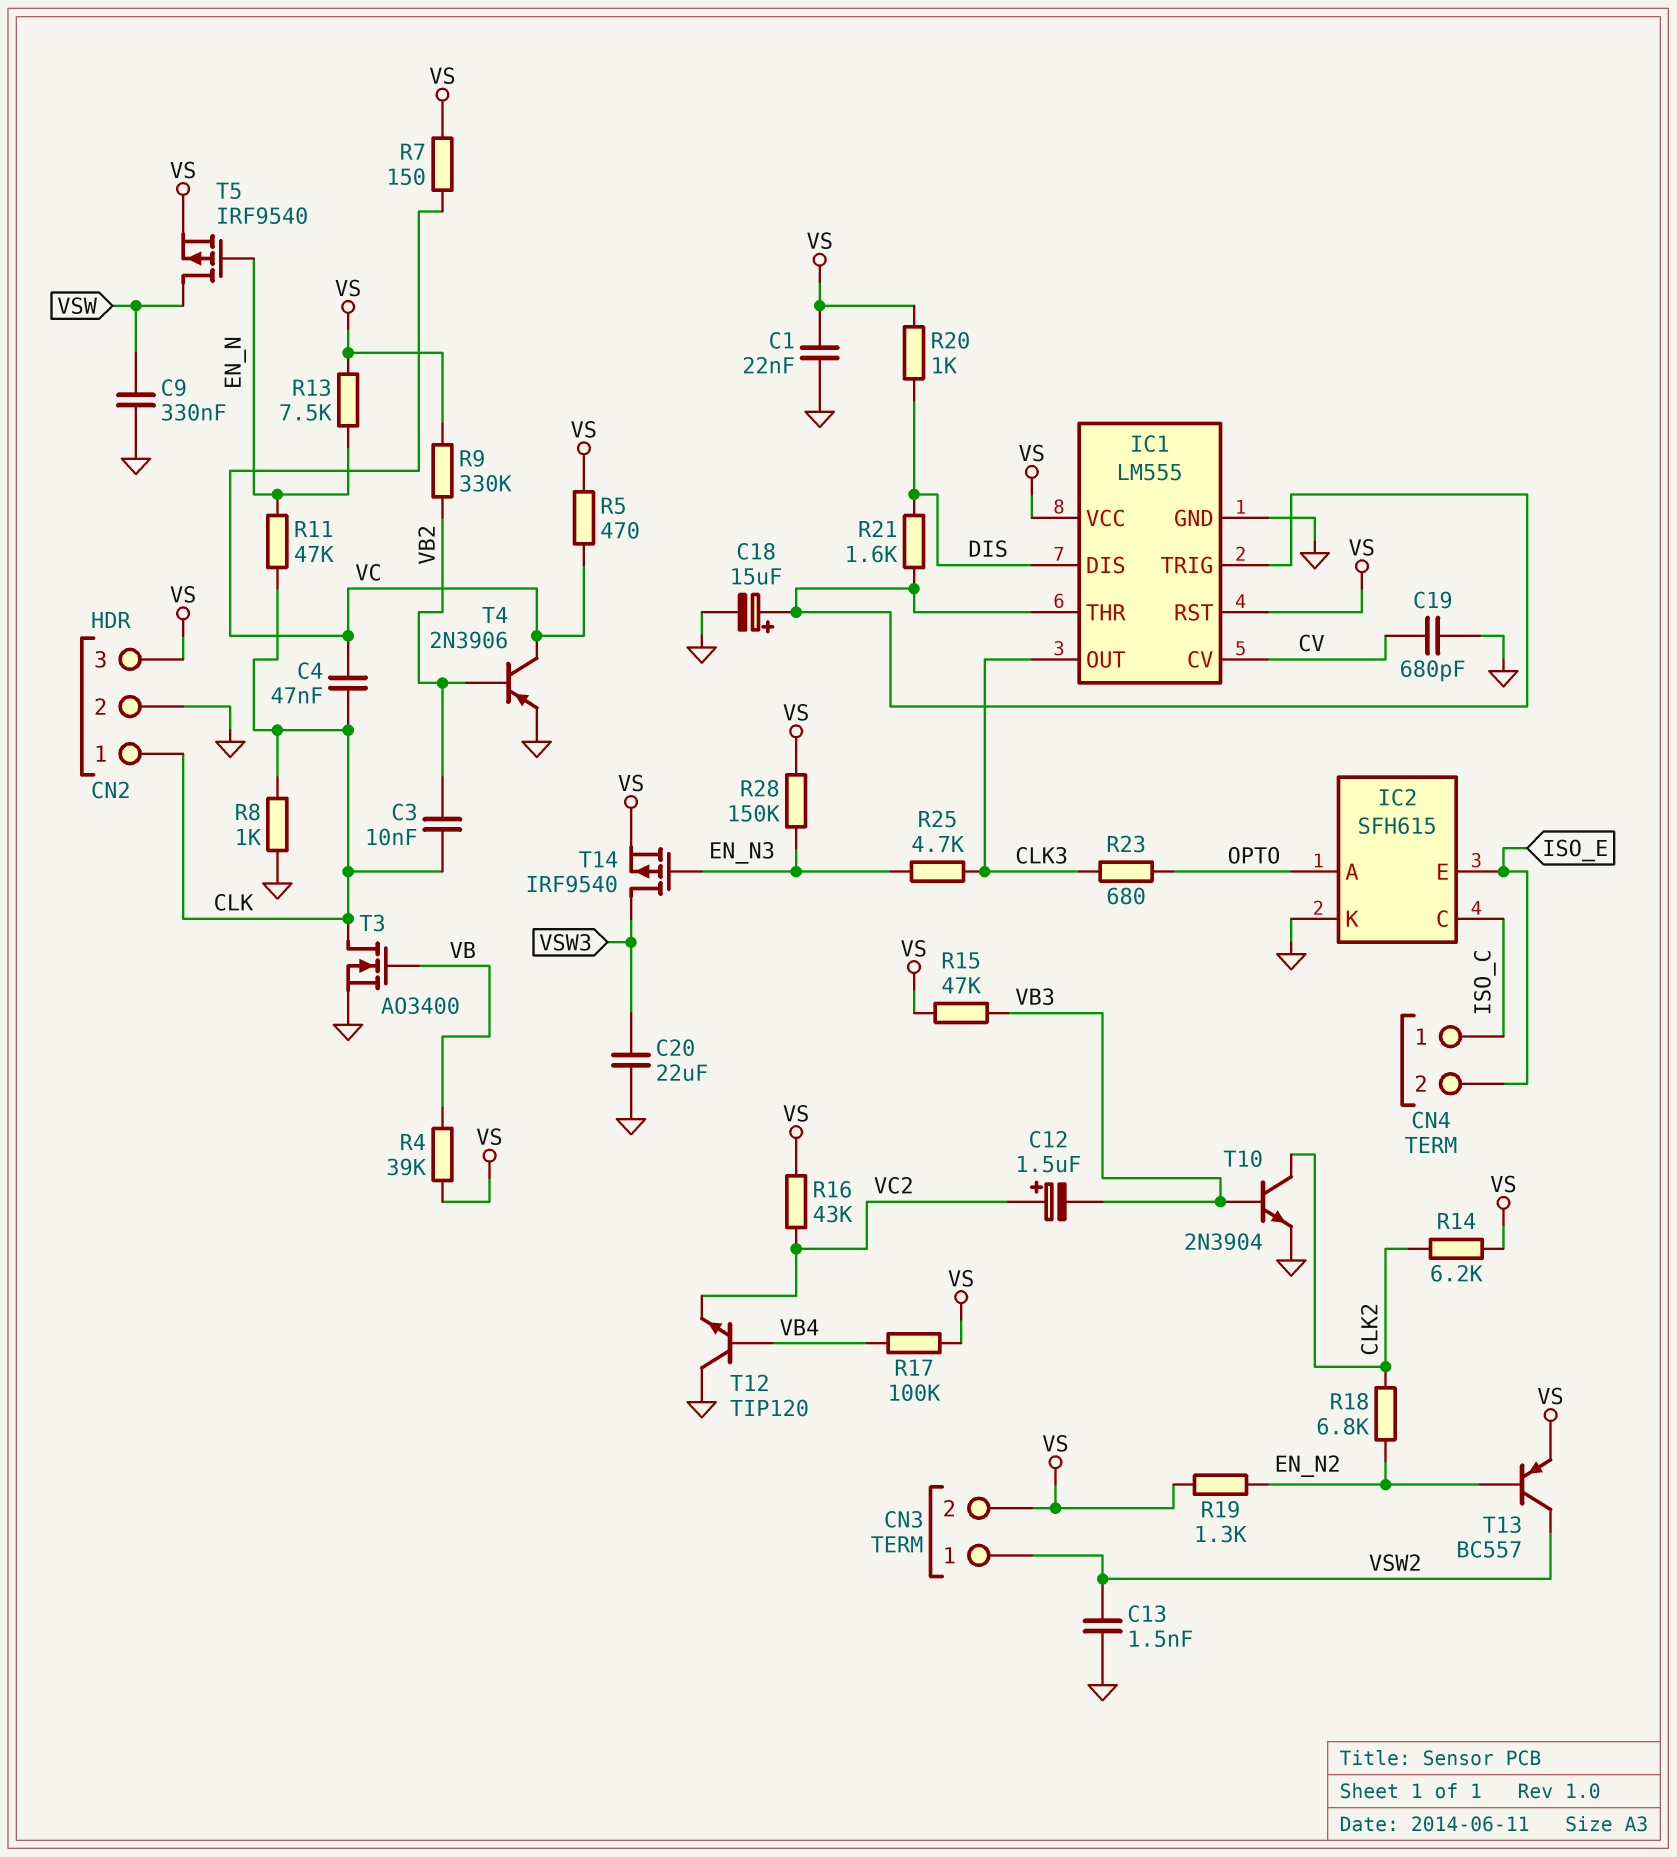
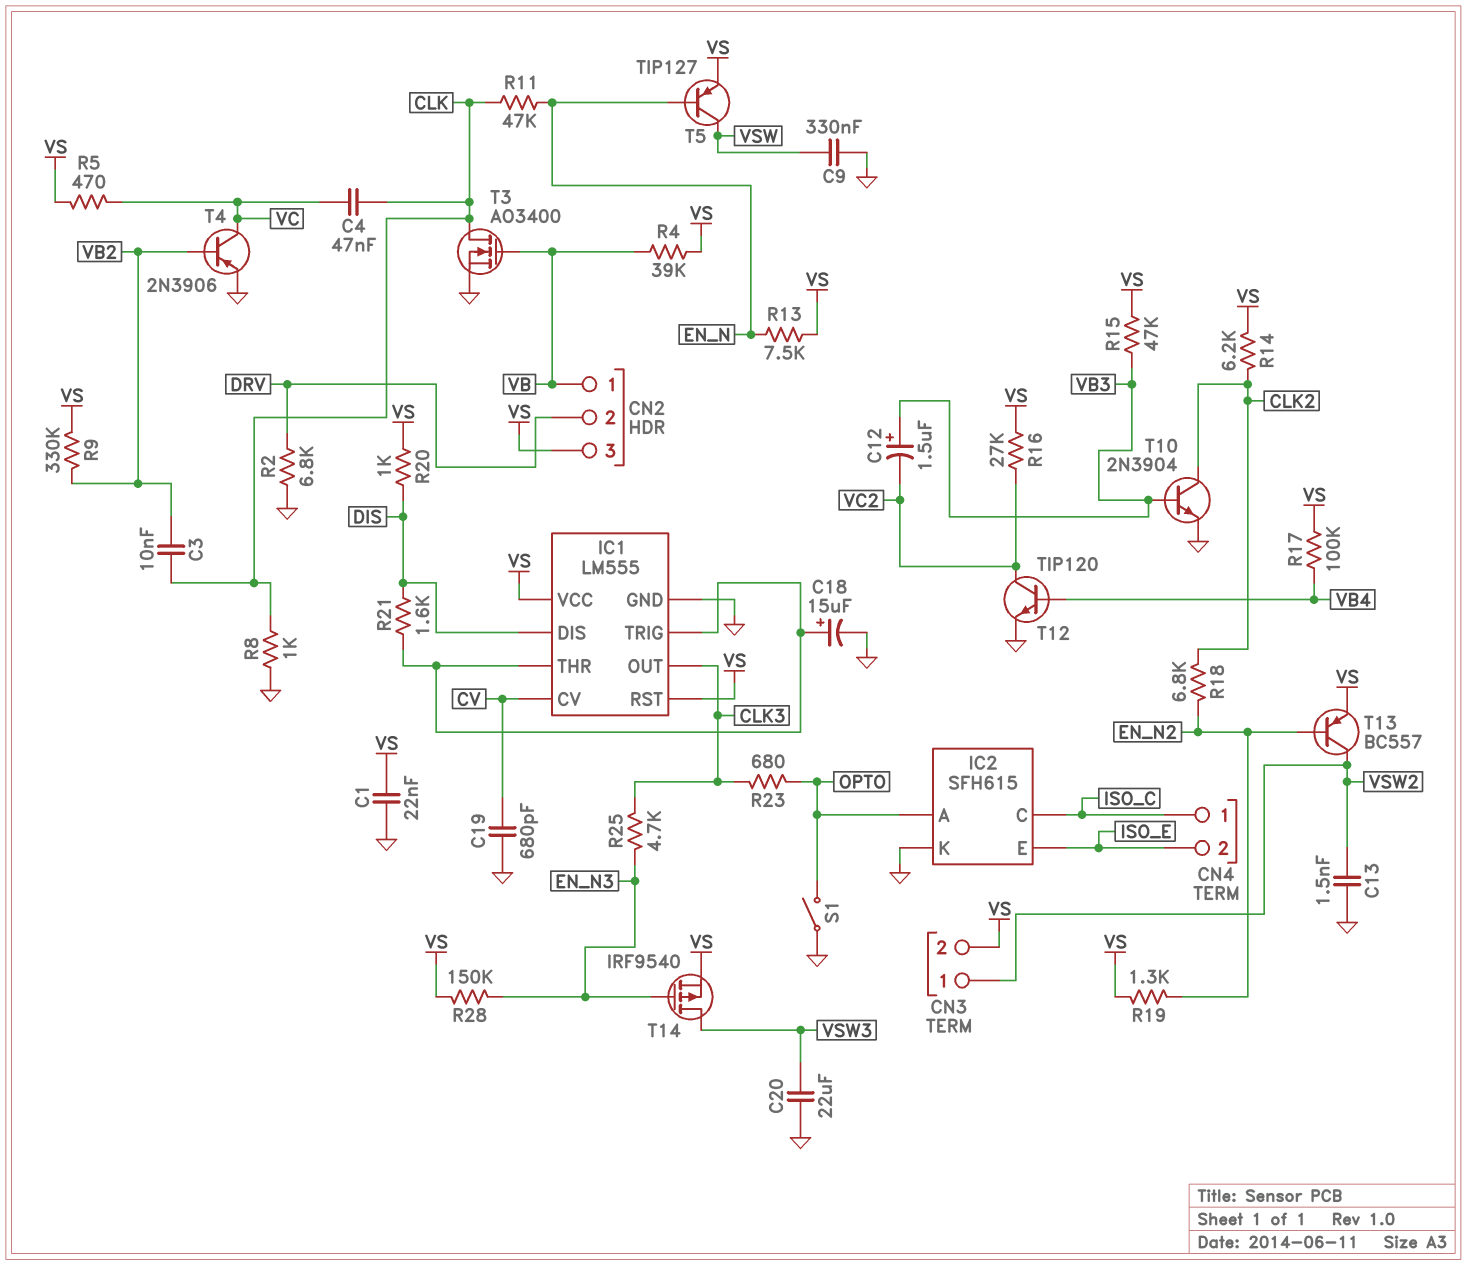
C12: 1.5uF (plus VC2, minus VB3) -> 1.5uF (plus VB3, minus VC2)
CN2 pin 1: CLK -> VB
CN2 pin 2: GND -> DRV
R2: none -> 6.8k (DRV, GND)
R7: 150 (VC, VS) -> none
R16: 43k (VC2, VS) -> 27k (VC2, VS)
S1: none -> switch (GND, OPTO)
T5: PMOS IRF9540 (G EN_N, D VSW, S VS) -> PNP TIP127 (B EN_N, C VSW, E VS)
T12: NPN TIP120 (B VB4, C GND, E VC2) -> NPN TIP120 (B VB4, C VC2, E GND)

